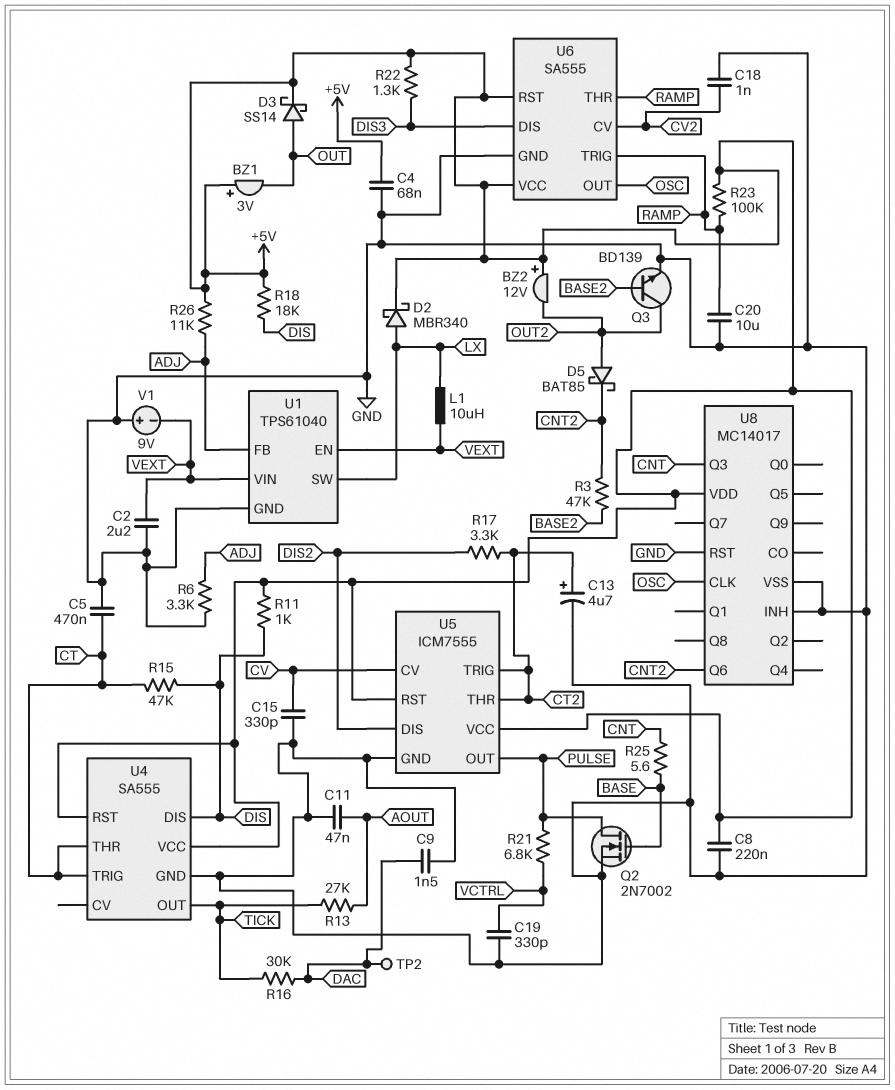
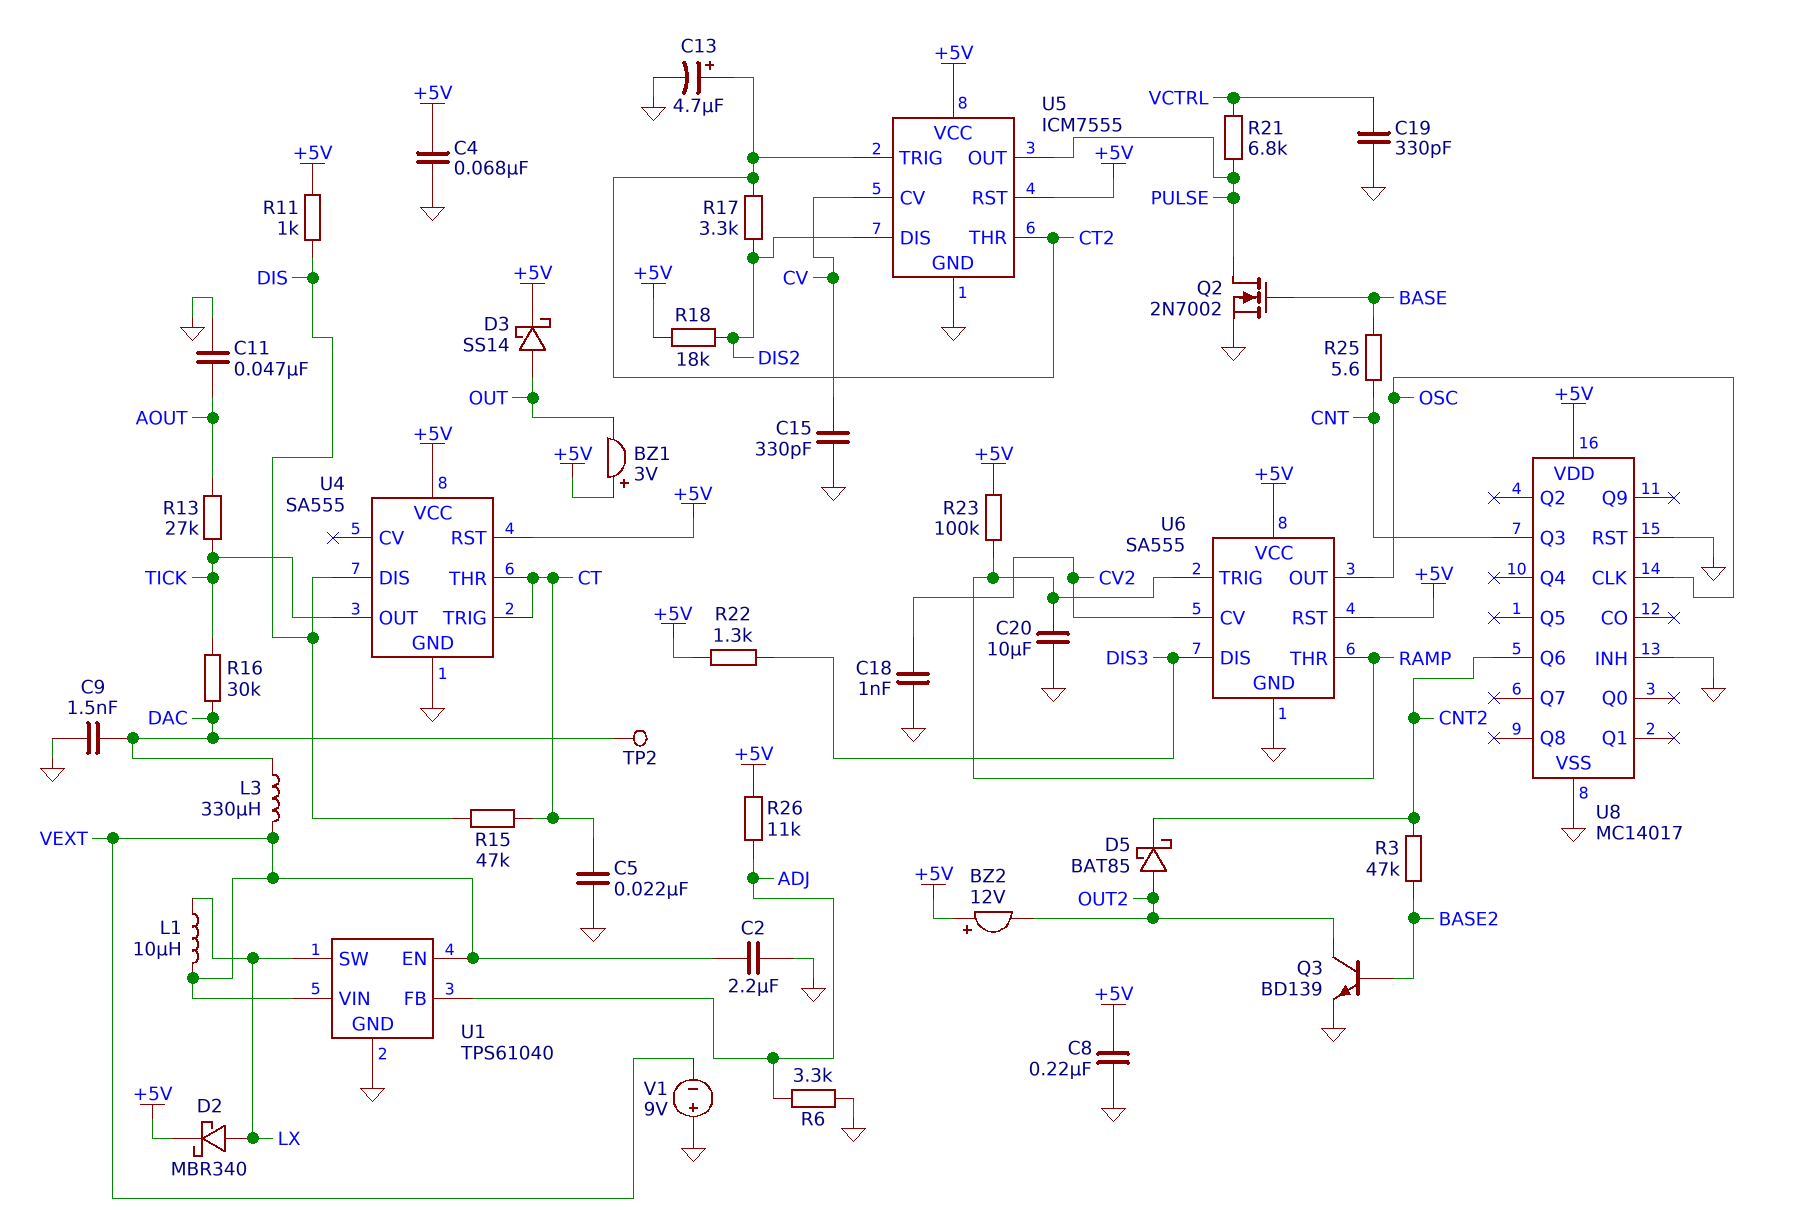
C5: 470nF (CT, GND) -> 22nF (CT, GND)
L3: none -> 330uH (DAC, VEXT)
R18: 18k (+5V, DIS) -> 18k (+5V, DIS2)

